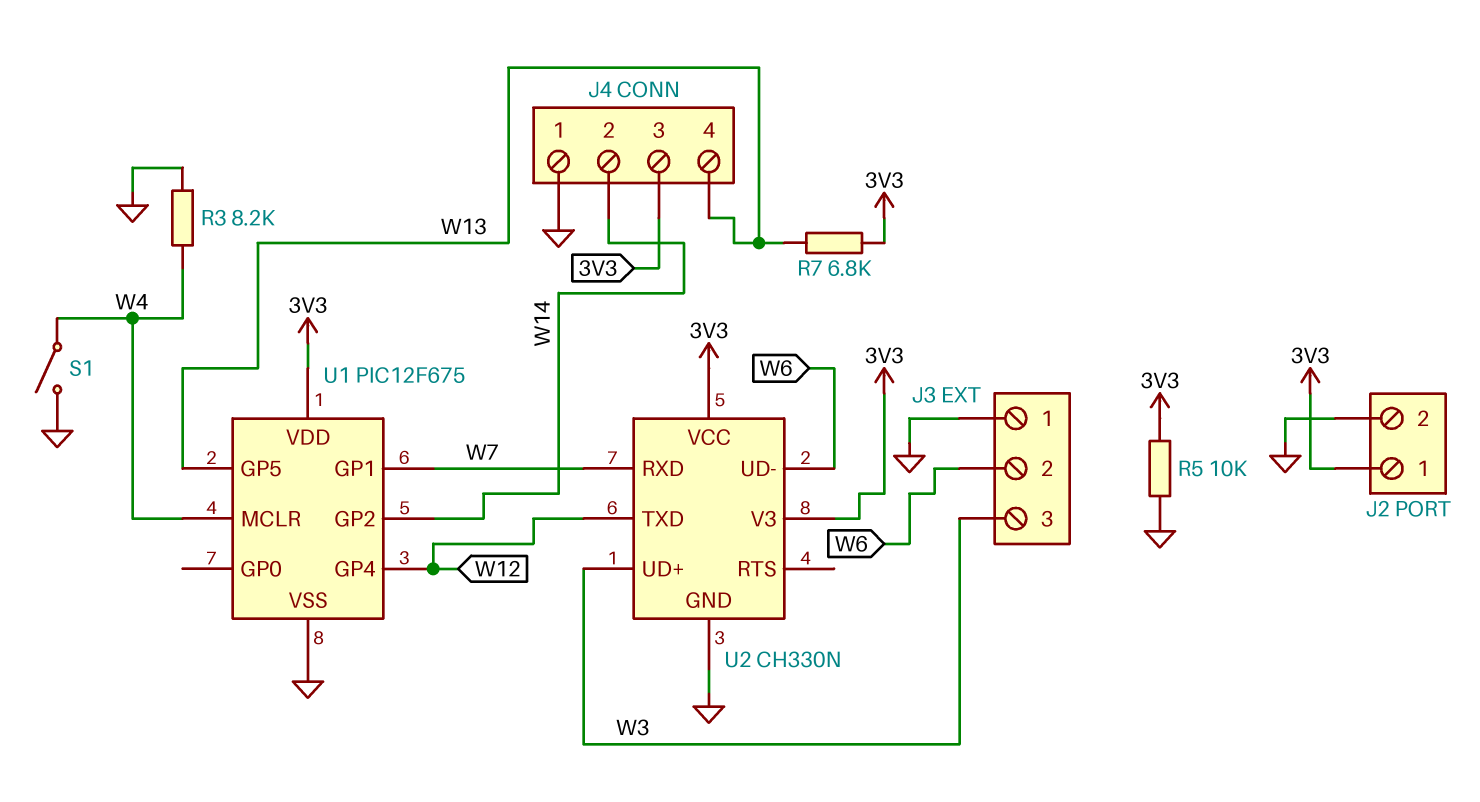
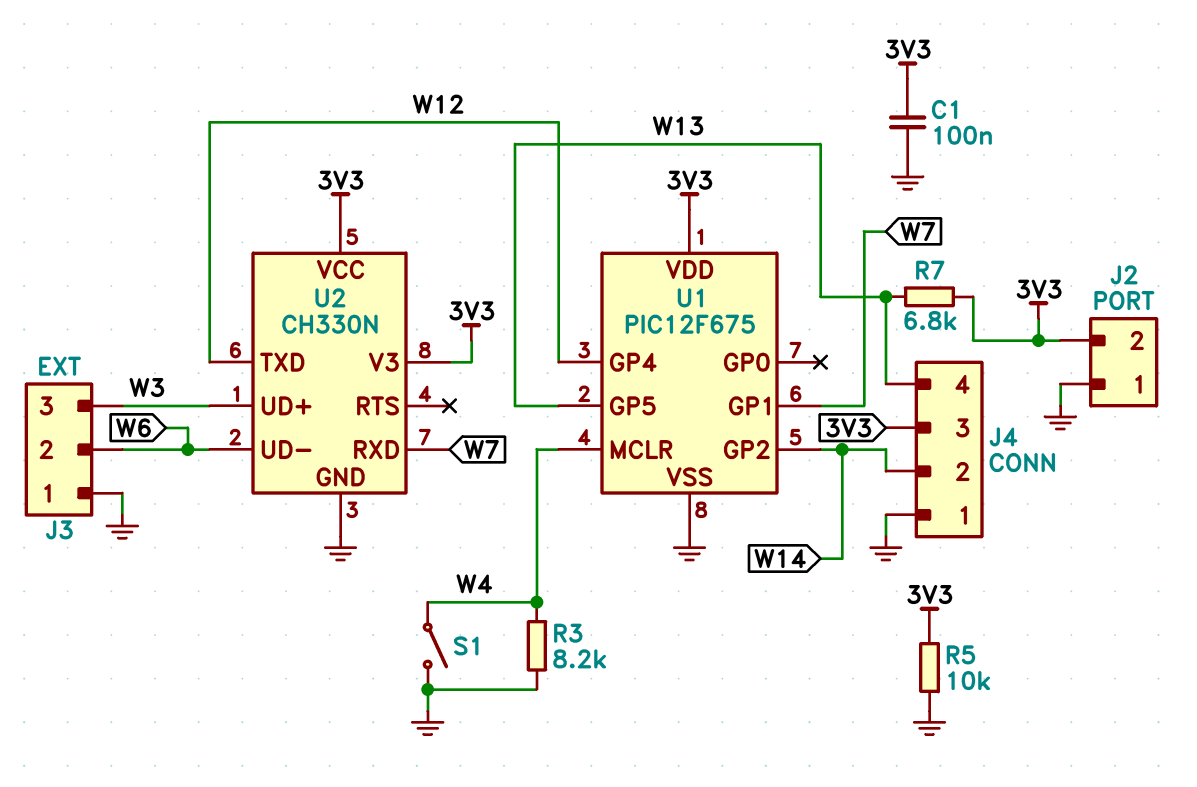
C1: none -> 100nF (3V3, GND)
J2 pin 1: 3V3 -> GND
J2 pin 2: GND -> 3V3

